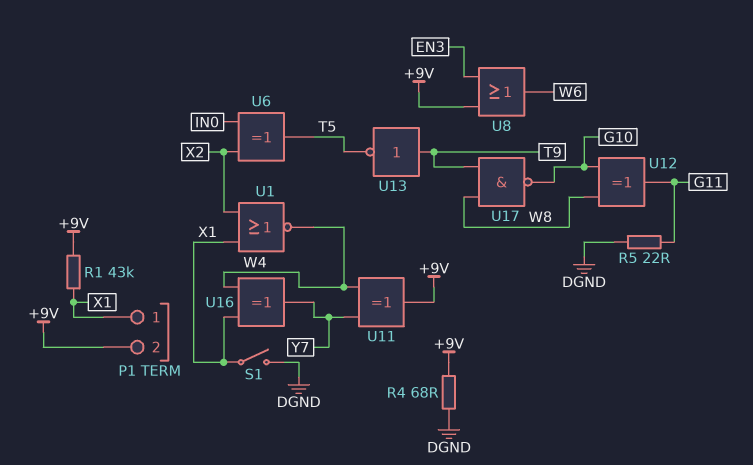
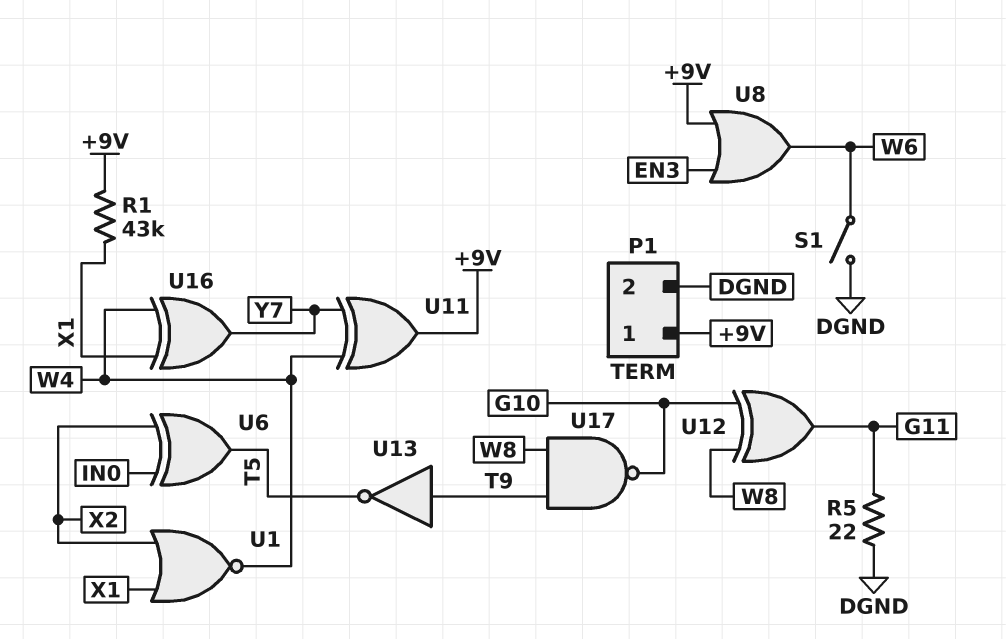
P1 pin 1: X1 -> +9V
P1 pin 2: +9V -> DGND
R4: 68 (+9V, DGND) -> none
S1: switch (DGND, X1) -> switch (DGND, W6)

